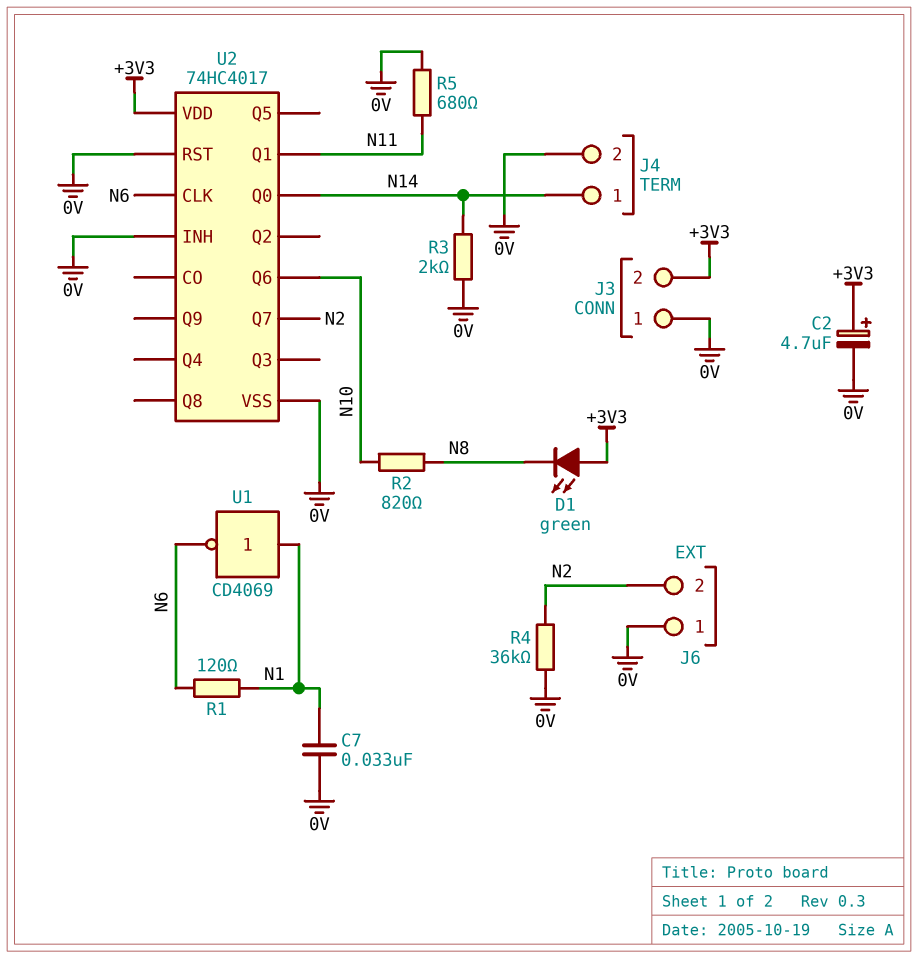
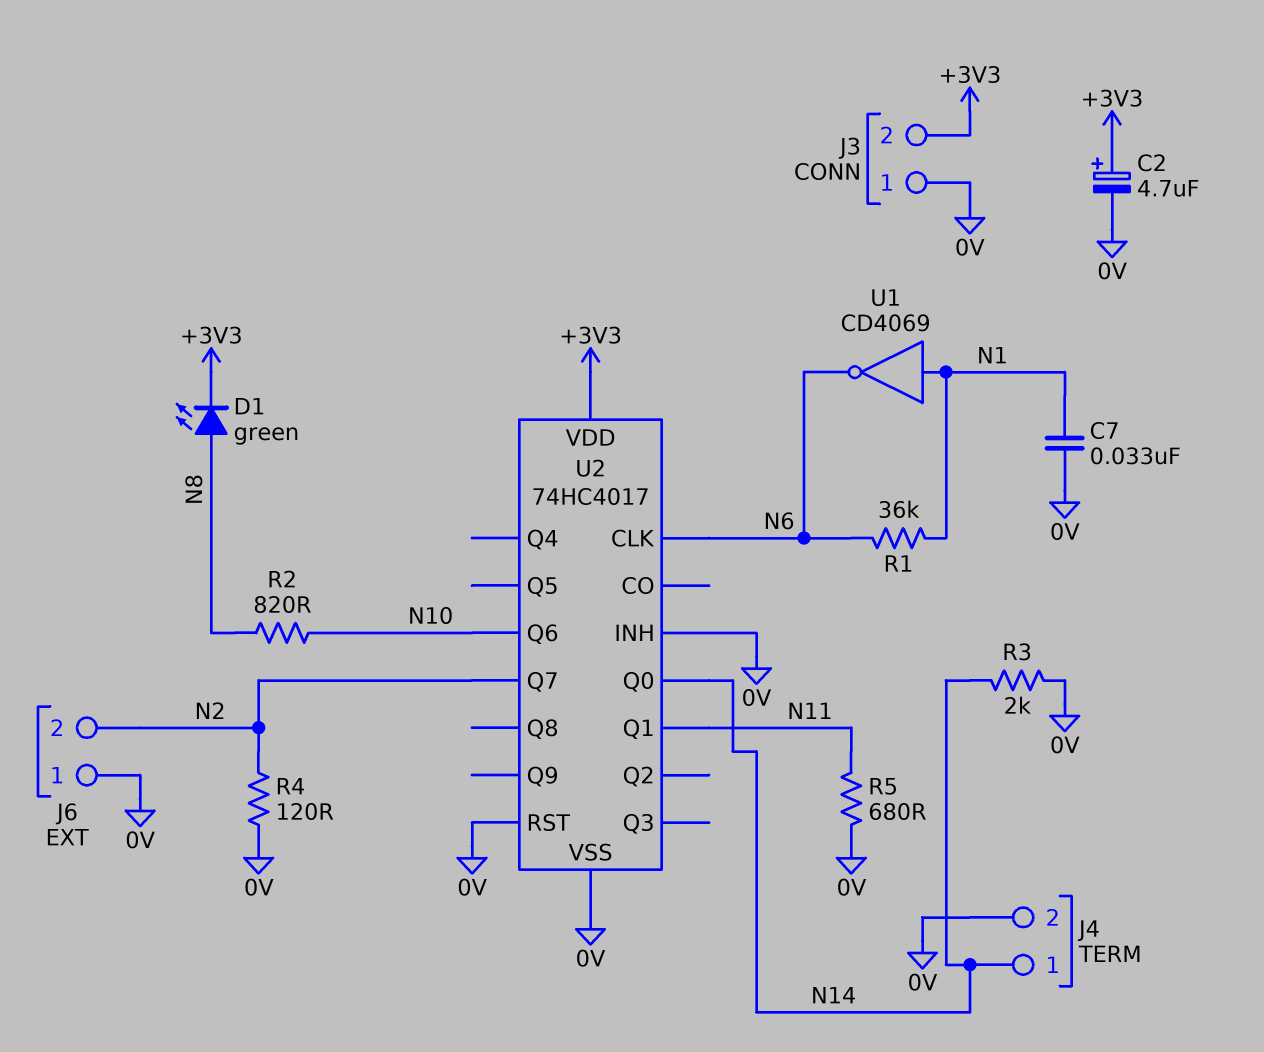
D1: LED green (A +3V3, K N8) -> LED green (A N8, K +3V3)
R1: 120 (N1, N6) -> 36k (N1, N6)
R4: 36k (0V, N2) -> 120 (0V, N2)

